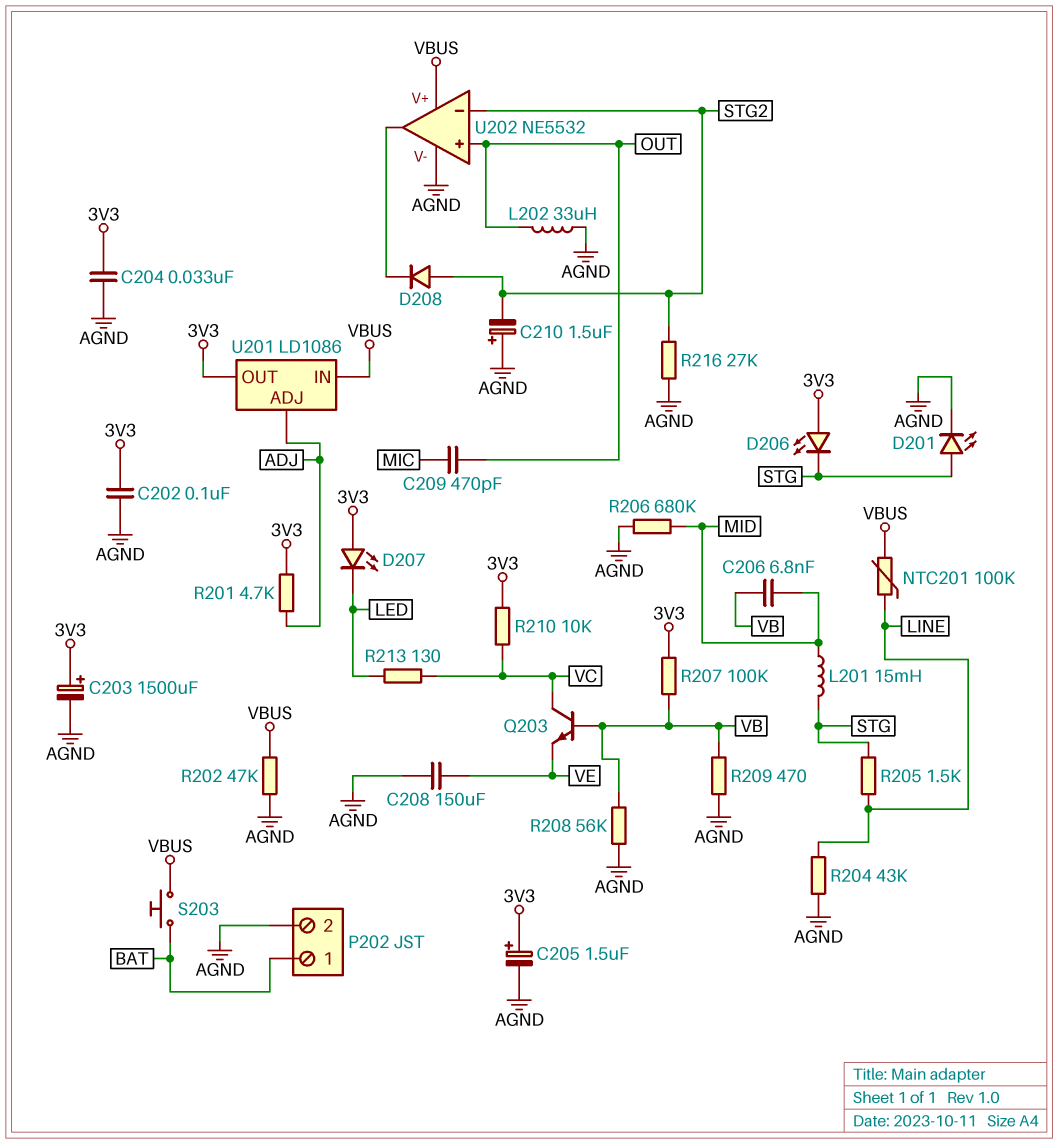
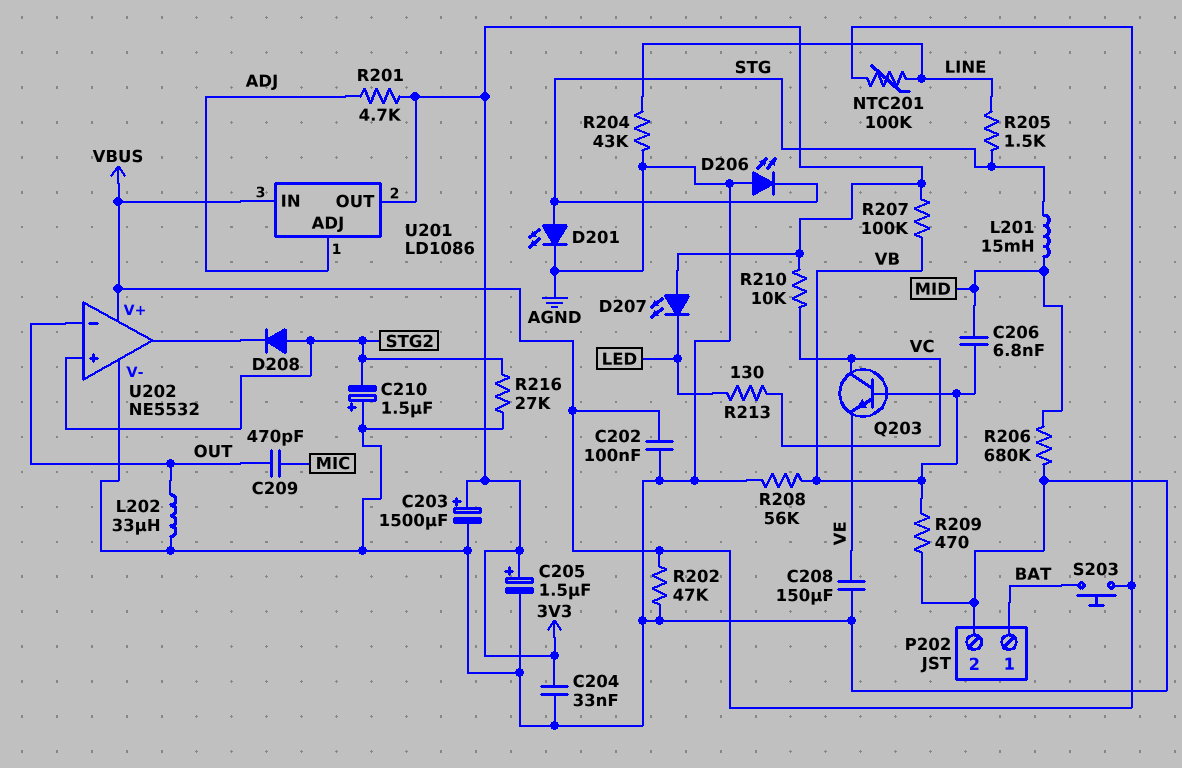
C202: 100nF (3V3, AGND) -> 100nF (AGND, VBUS)
D206: LED (A 3V3, K STG) -> LED (A AGND, K STG)
U202 pin in+: OUT -> STG2
U202 pin in-: STG2 -> OUT

